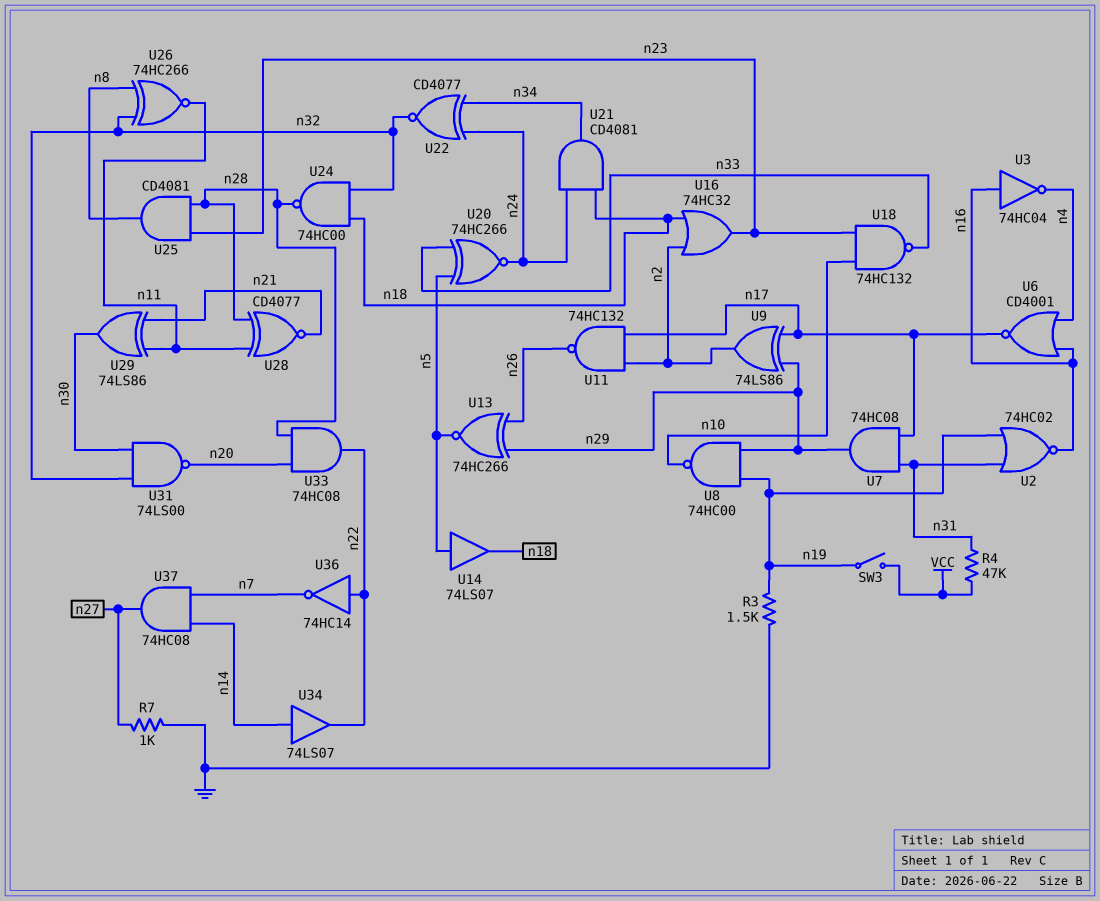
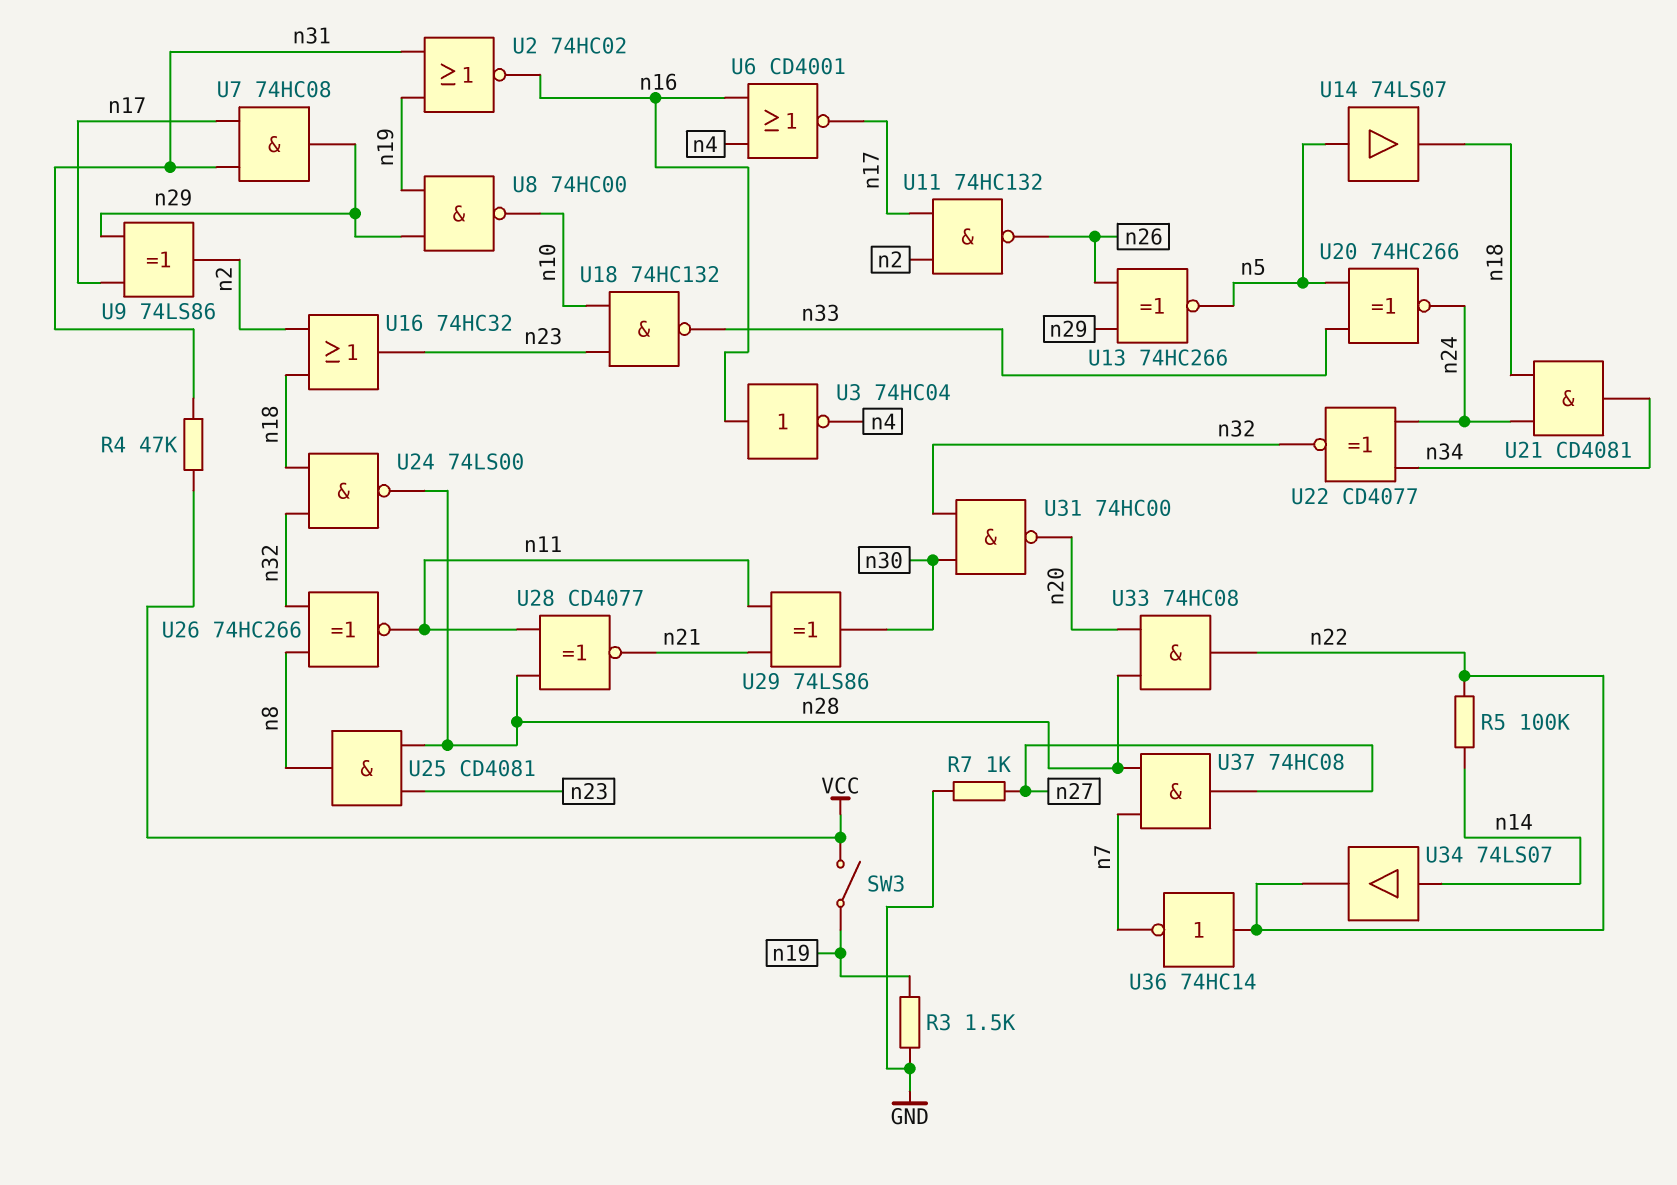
R5: none -> 100k (n14, n22)
U24: NAND 74HC00 (in n18, in n32, out n28) -> NAND 74LS00 (in n18, in n32, out n28)
U31: NAND 74LS00 (in n30, in n32, out n20) -> NAND 74HC00 (in n30, in n32, out n20)
U37: AND 74HC08 (in n7, in n14, out n27) -> AND 74HC08 (in n7, in n28, out n27)

